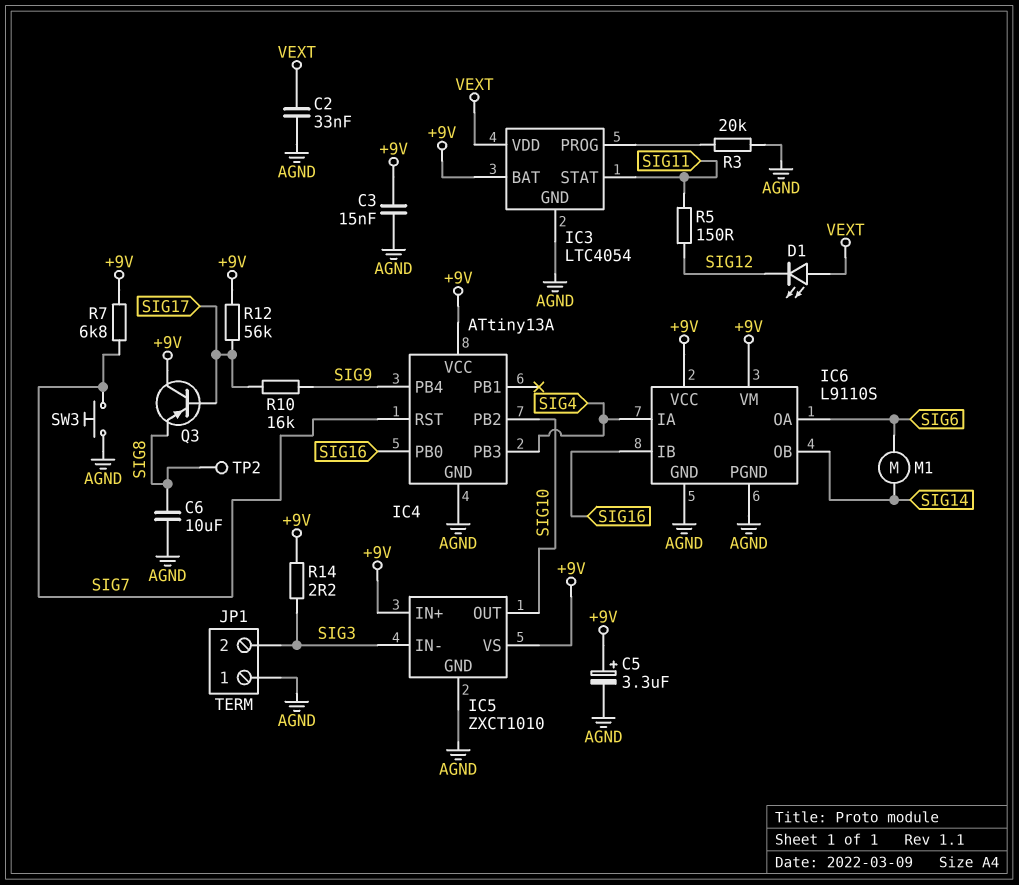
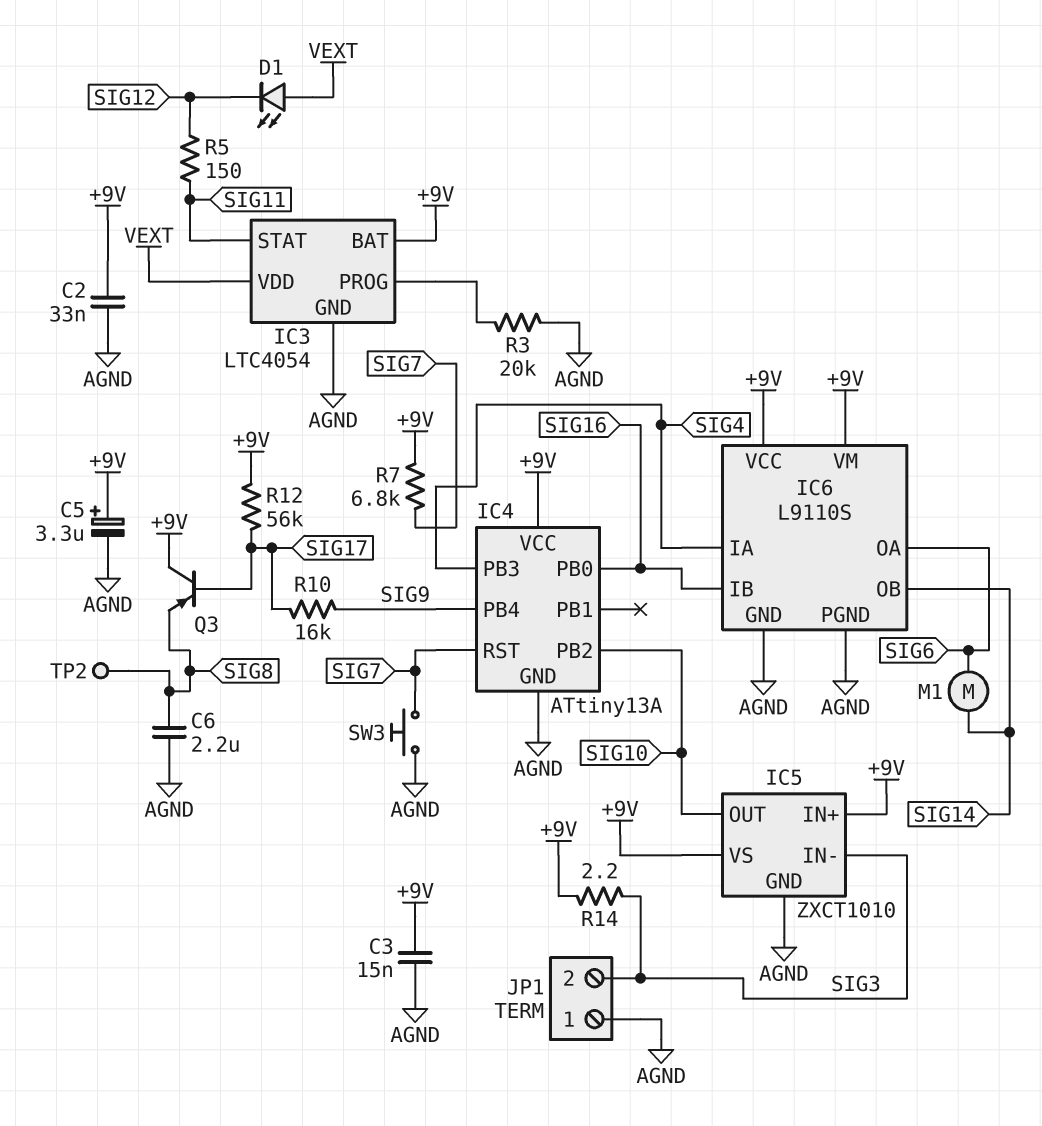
C2: 33nF (AGND, VEXT) -> 33nF (+9V, AGND)
C6: 10uF (AGND, SIG8) -> 2.2uF (AGND, SIG8)

